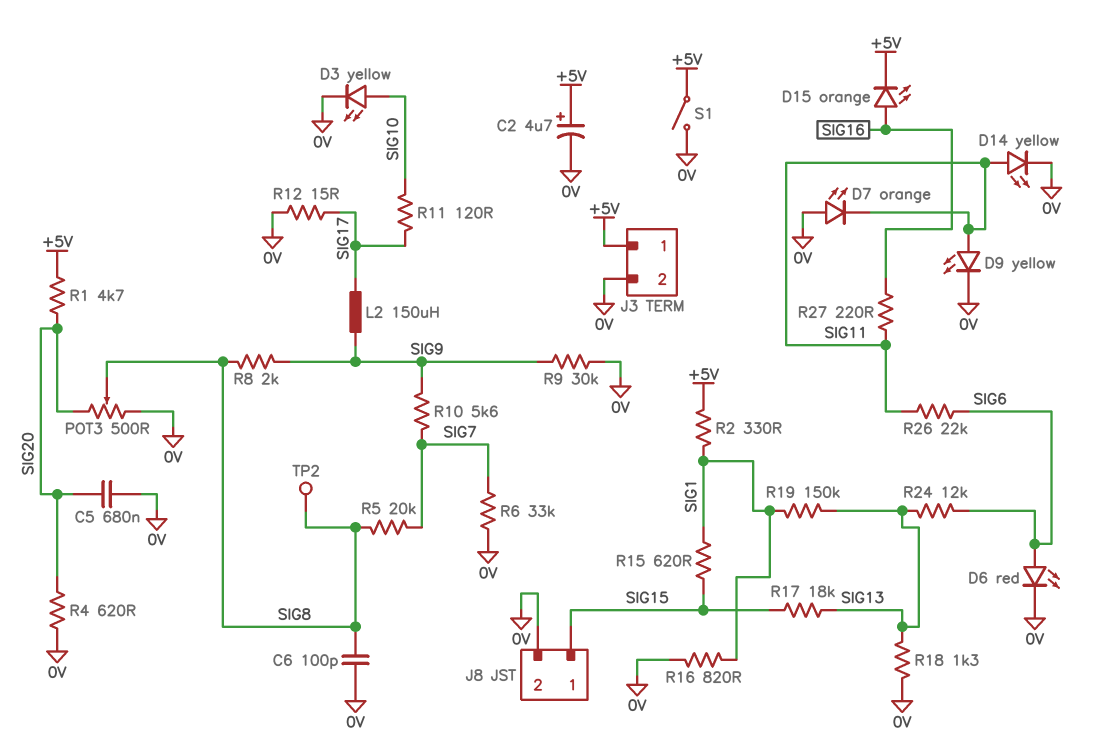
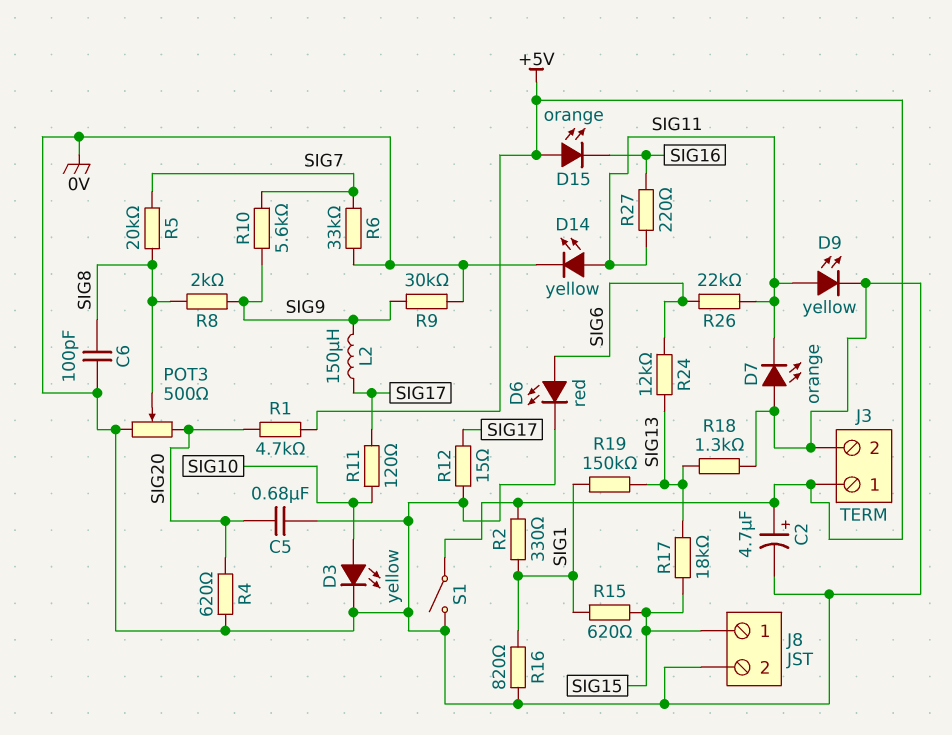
D15: LED orange (A SIG16, K +5V) -> LED orange (A +5V, K SIG16)
TP2: test point (SIG8) -> none

